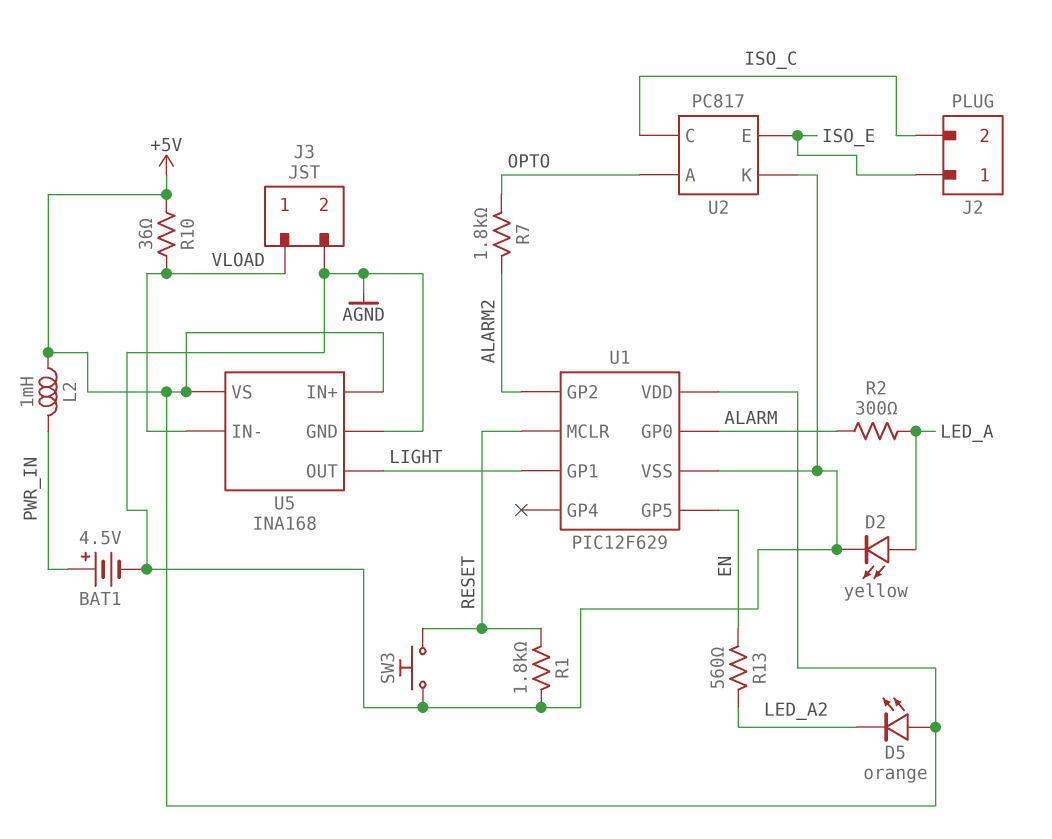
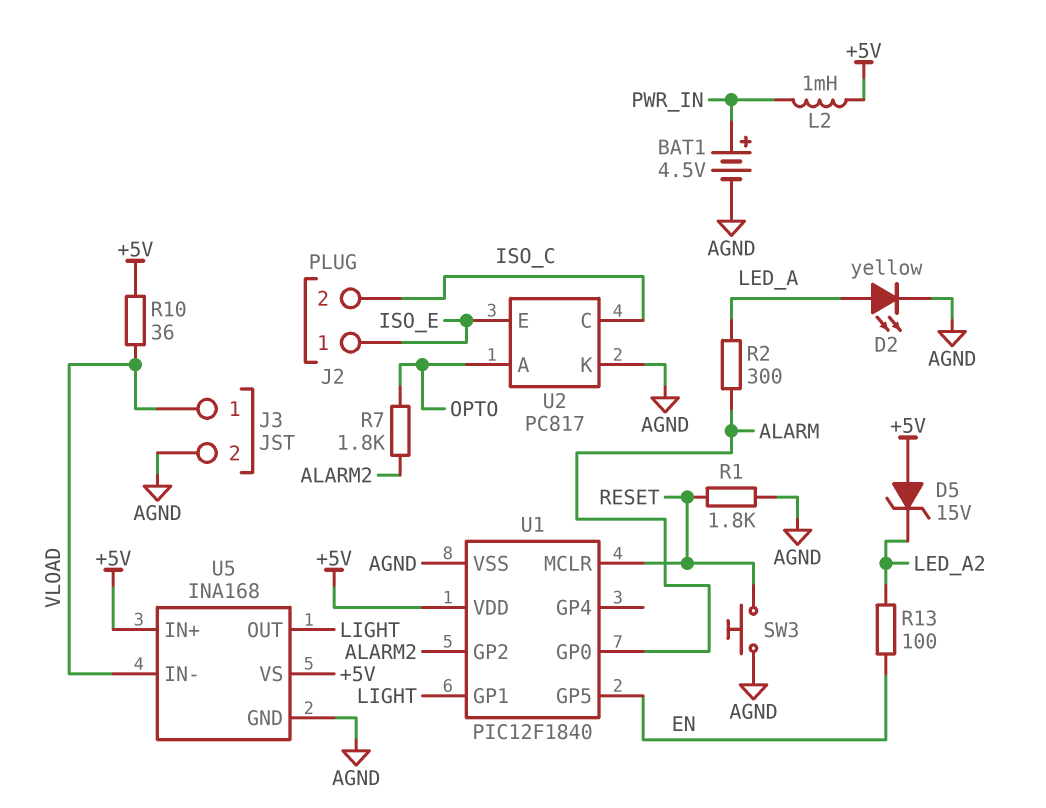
D5: LED orange (A +5V, K LED_A2) -> zener 15V (A +5V, K LED_A2)
R13: 560 (EN, LED_A2) -> 100 (EN, LED_A2)
U1: PIC12F629 -> PIC12F1840

